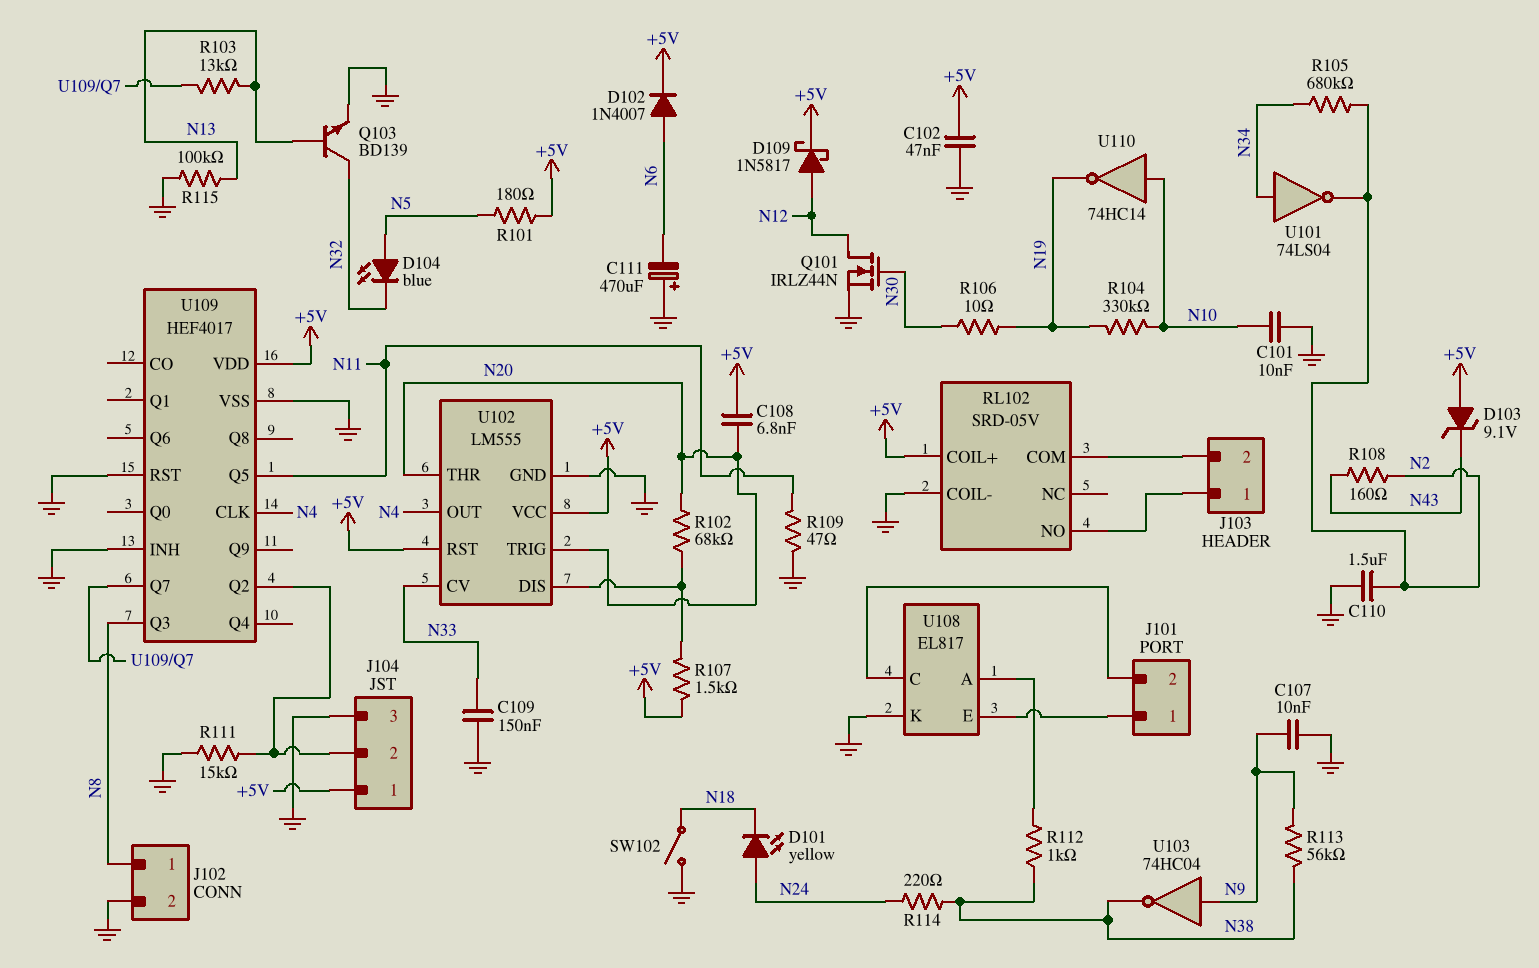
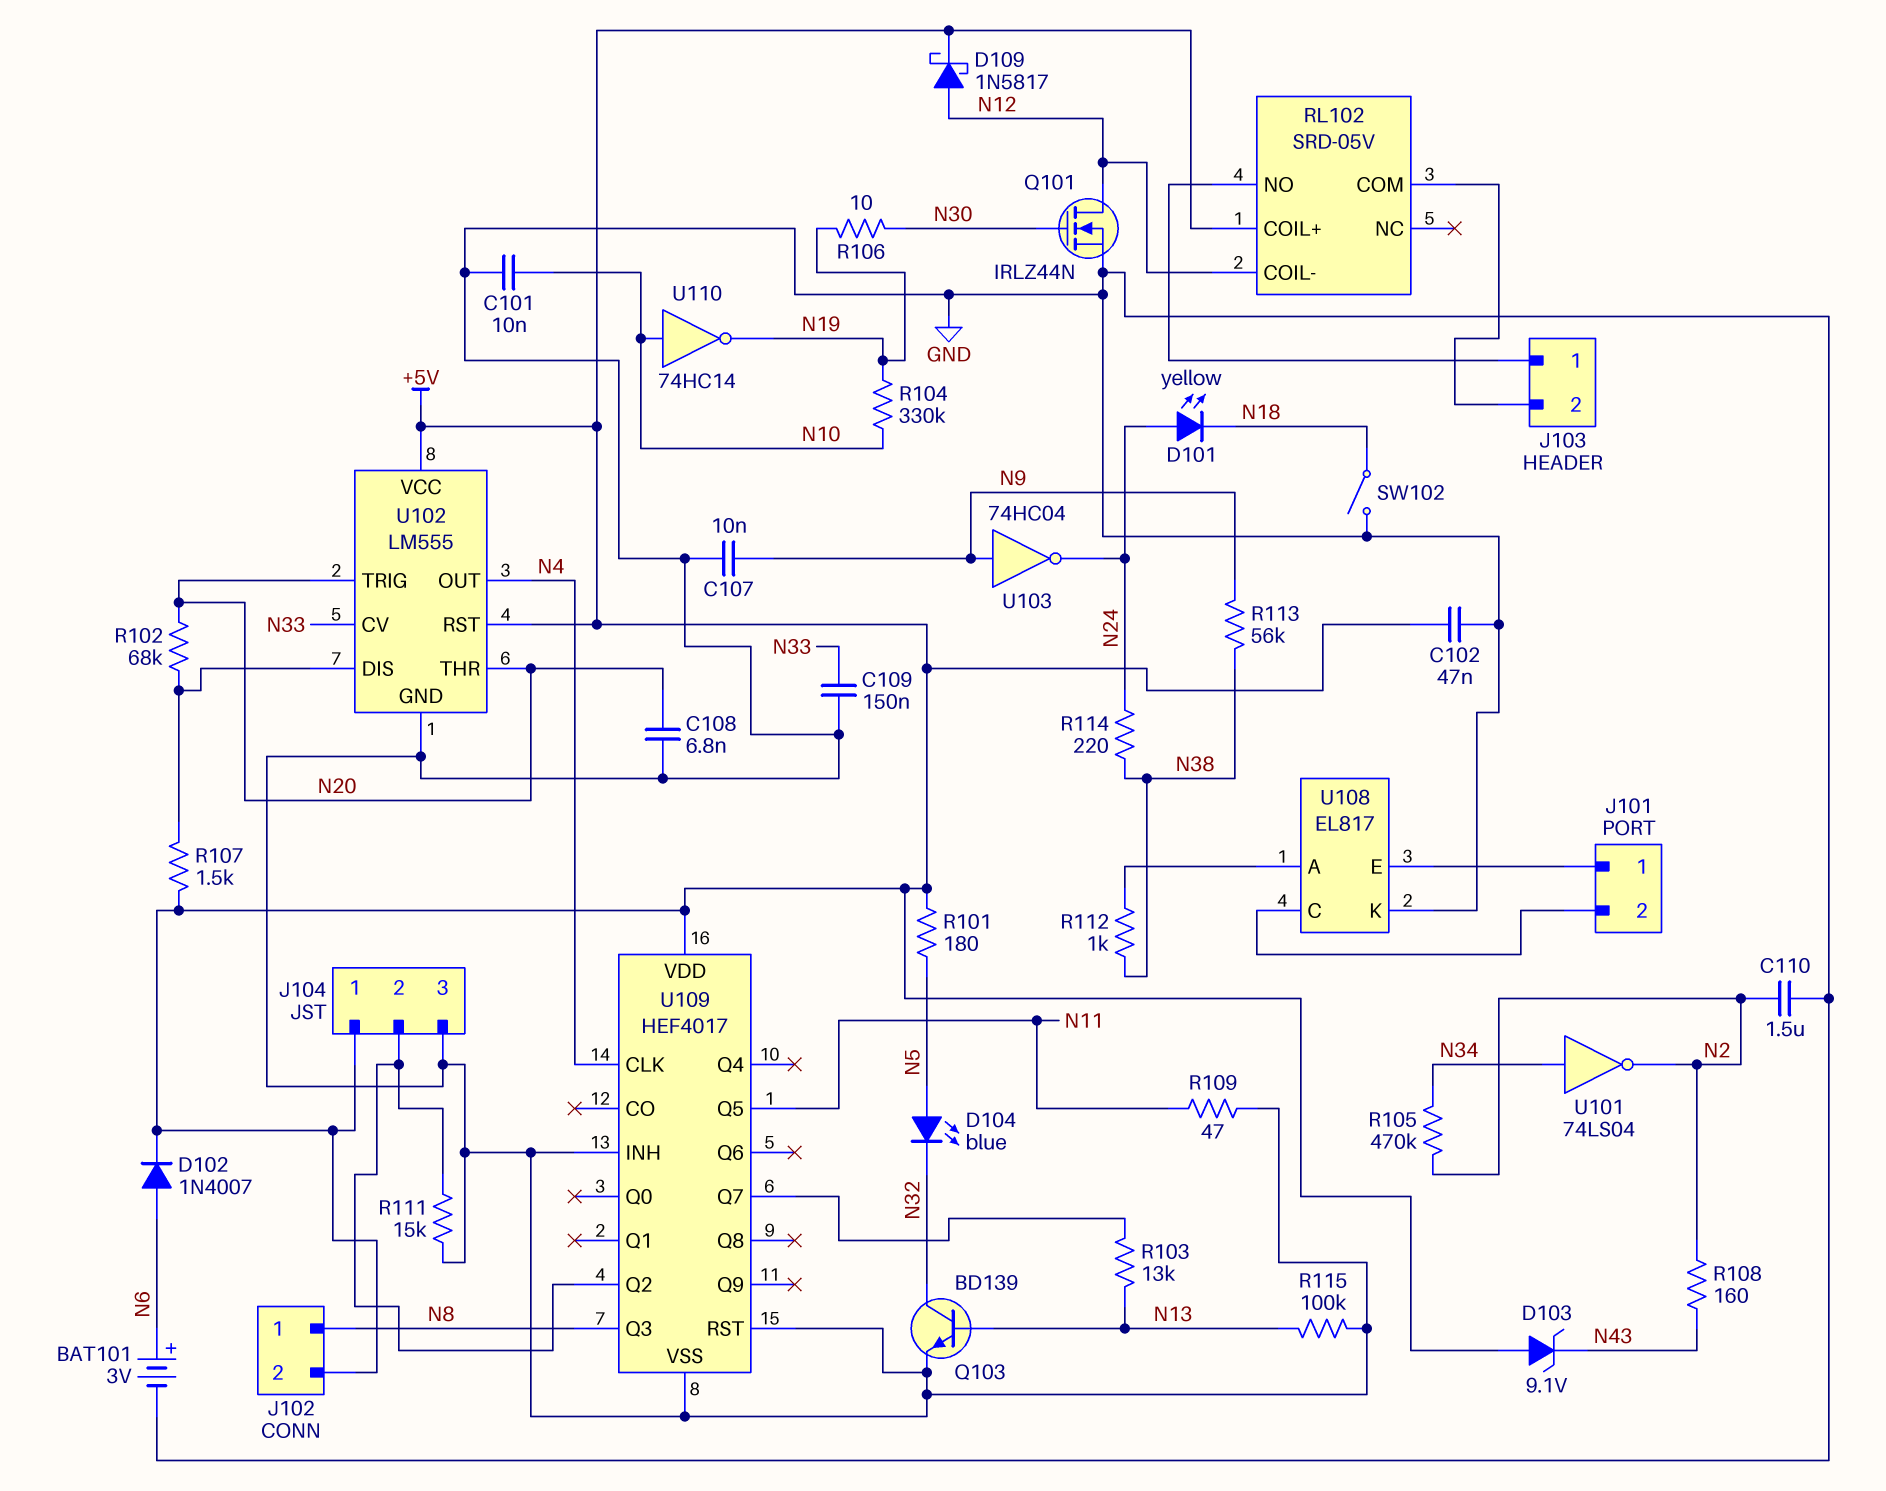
BAT101: none -> 3V (plus N6, minus GND)
C108: 6.8nF (+5V, N20) -> 6.8nF (GND, N20)
C111: 470uF (plus GND, minus N6) -> none
J102 pin 2: GND -> +5V
R105: 680k (N2, N34) -> 470k (N2, N34)
RL102 pin COIL-: GND -> N12
U103: NOT 74HC04 (in N9, out N38) -> NOT 74HC04 (in N9, out N24)

